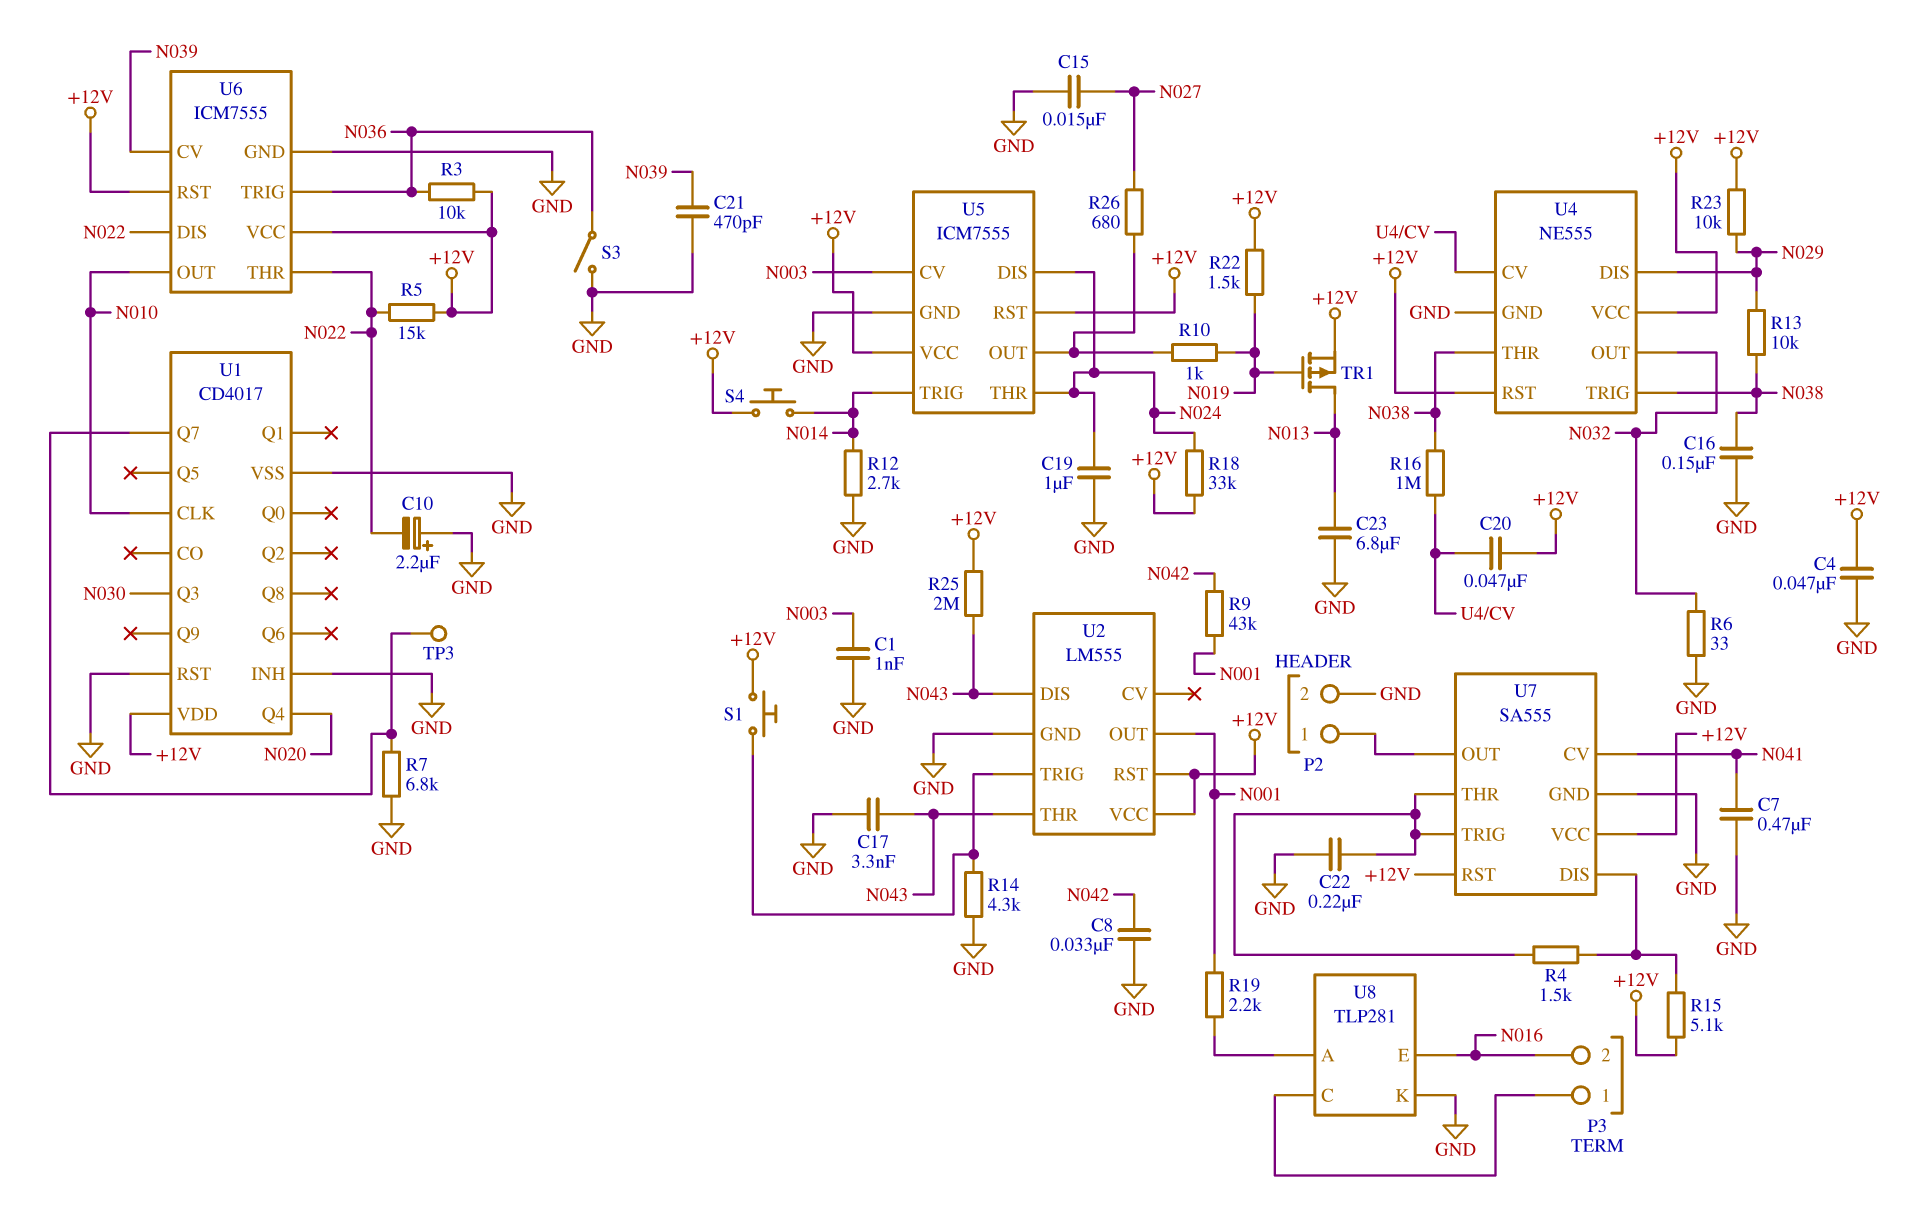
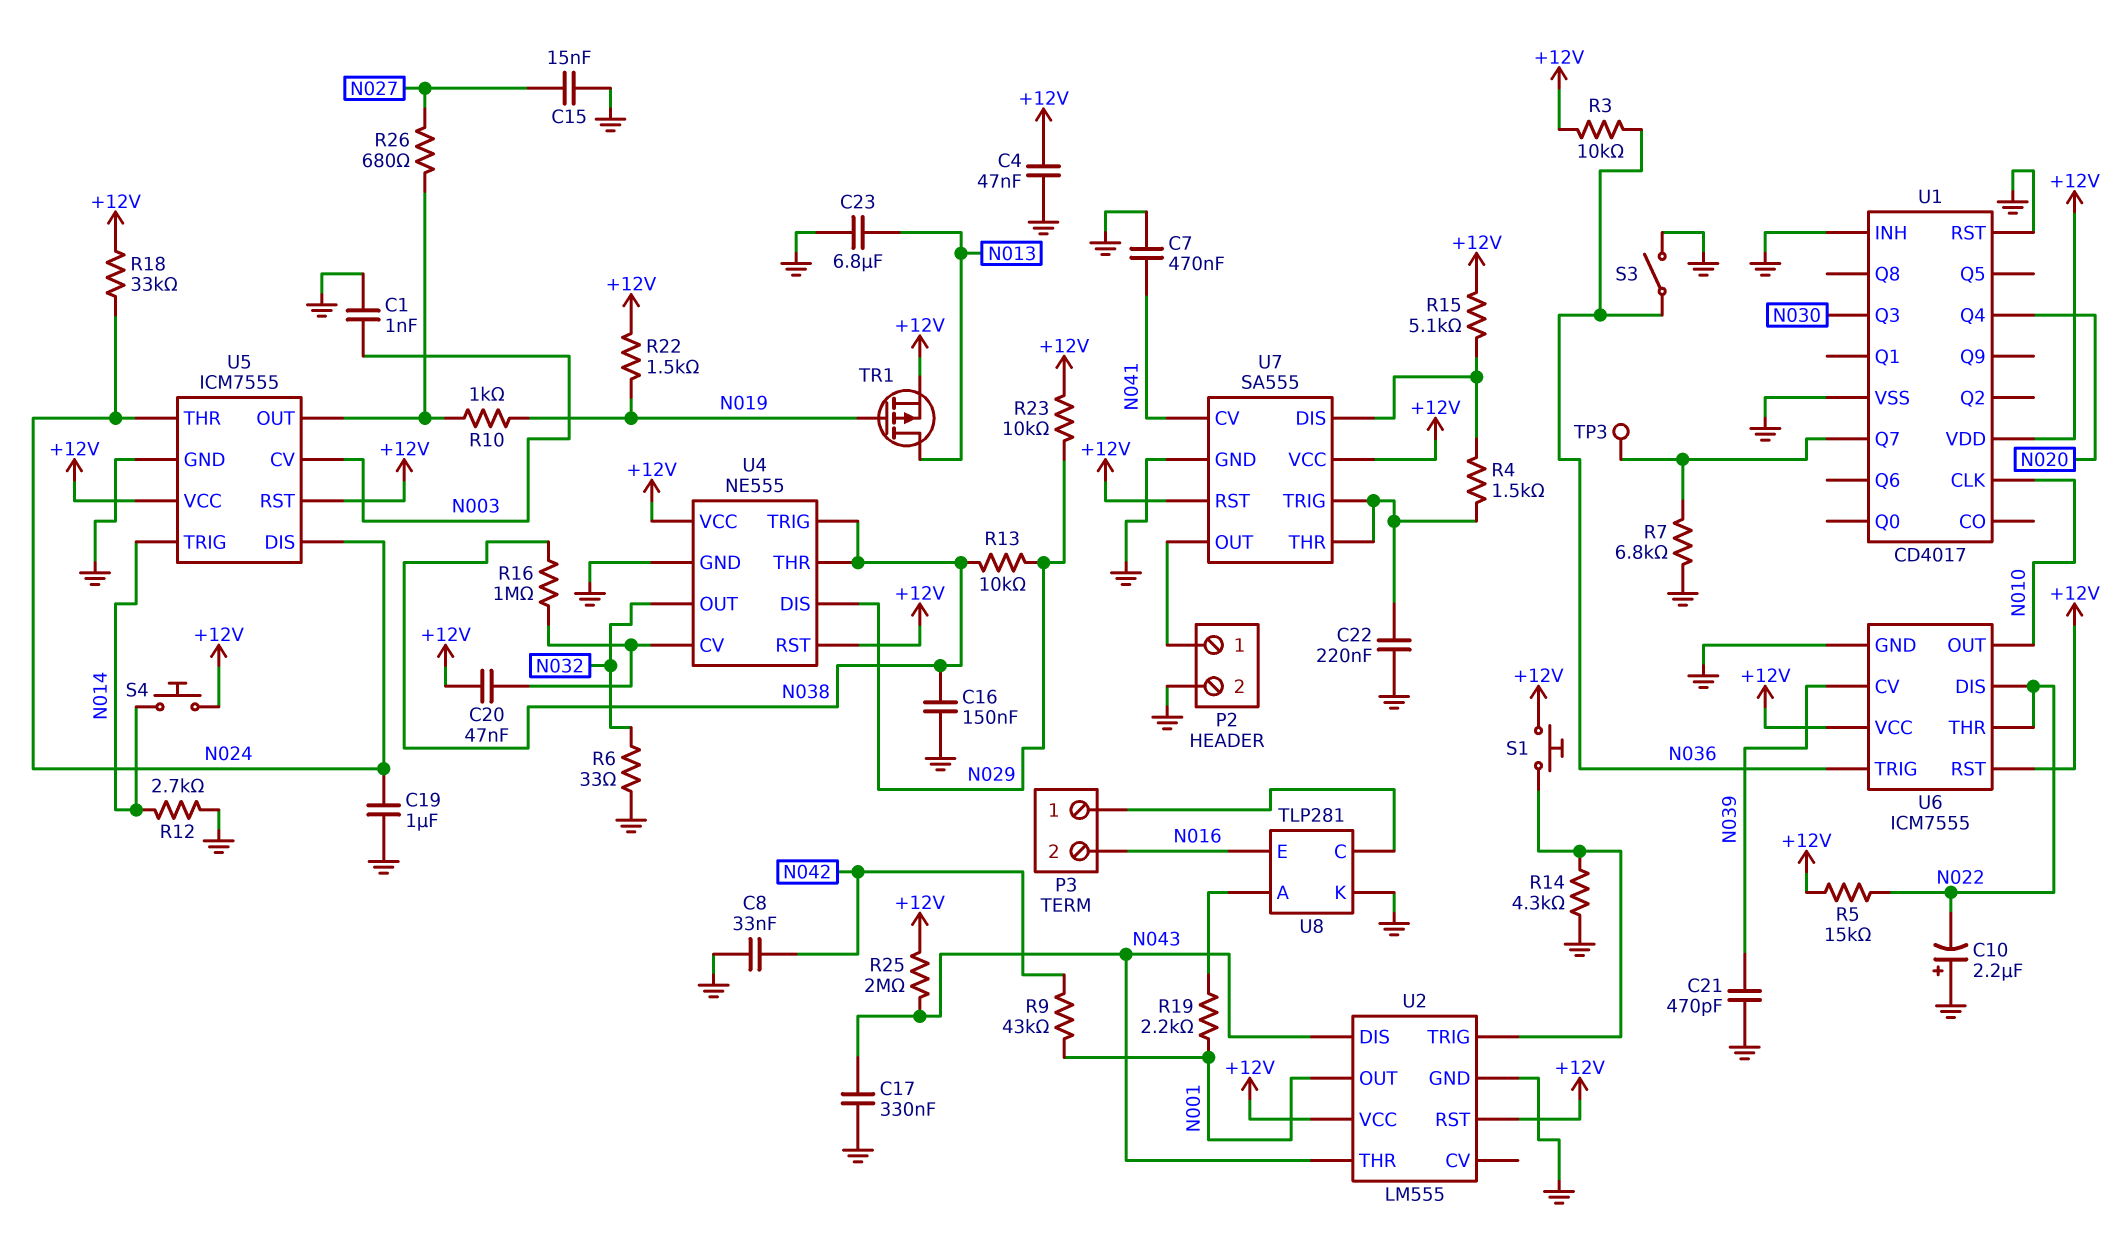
C17: 3.3nF (GND, N043) -> 330nF (GND, N043)

